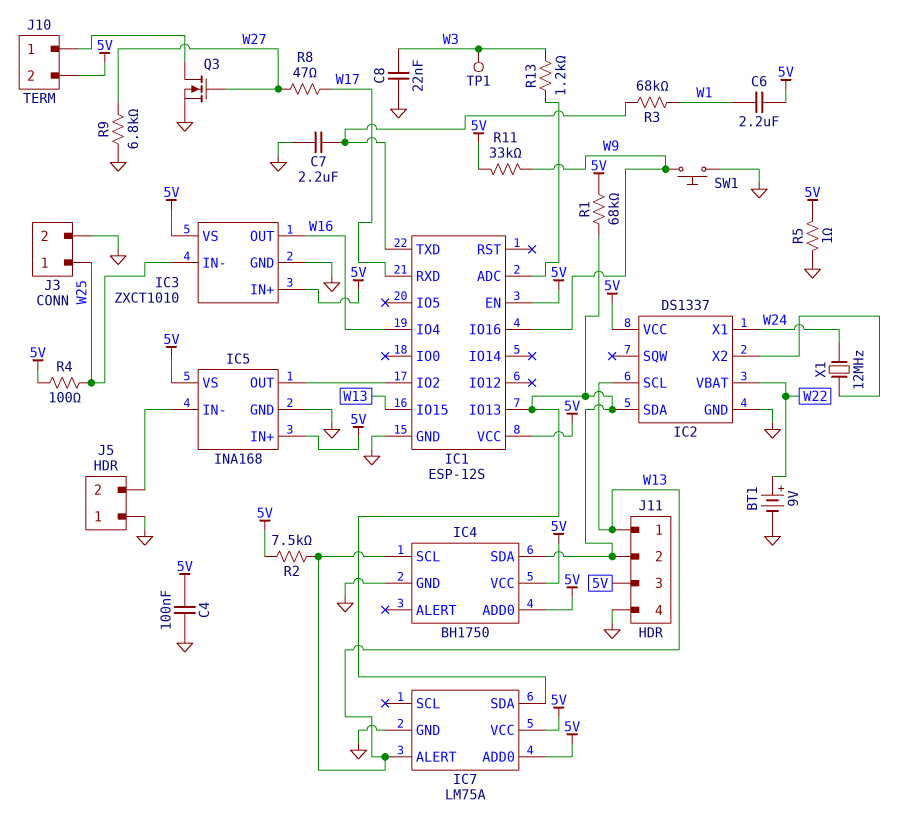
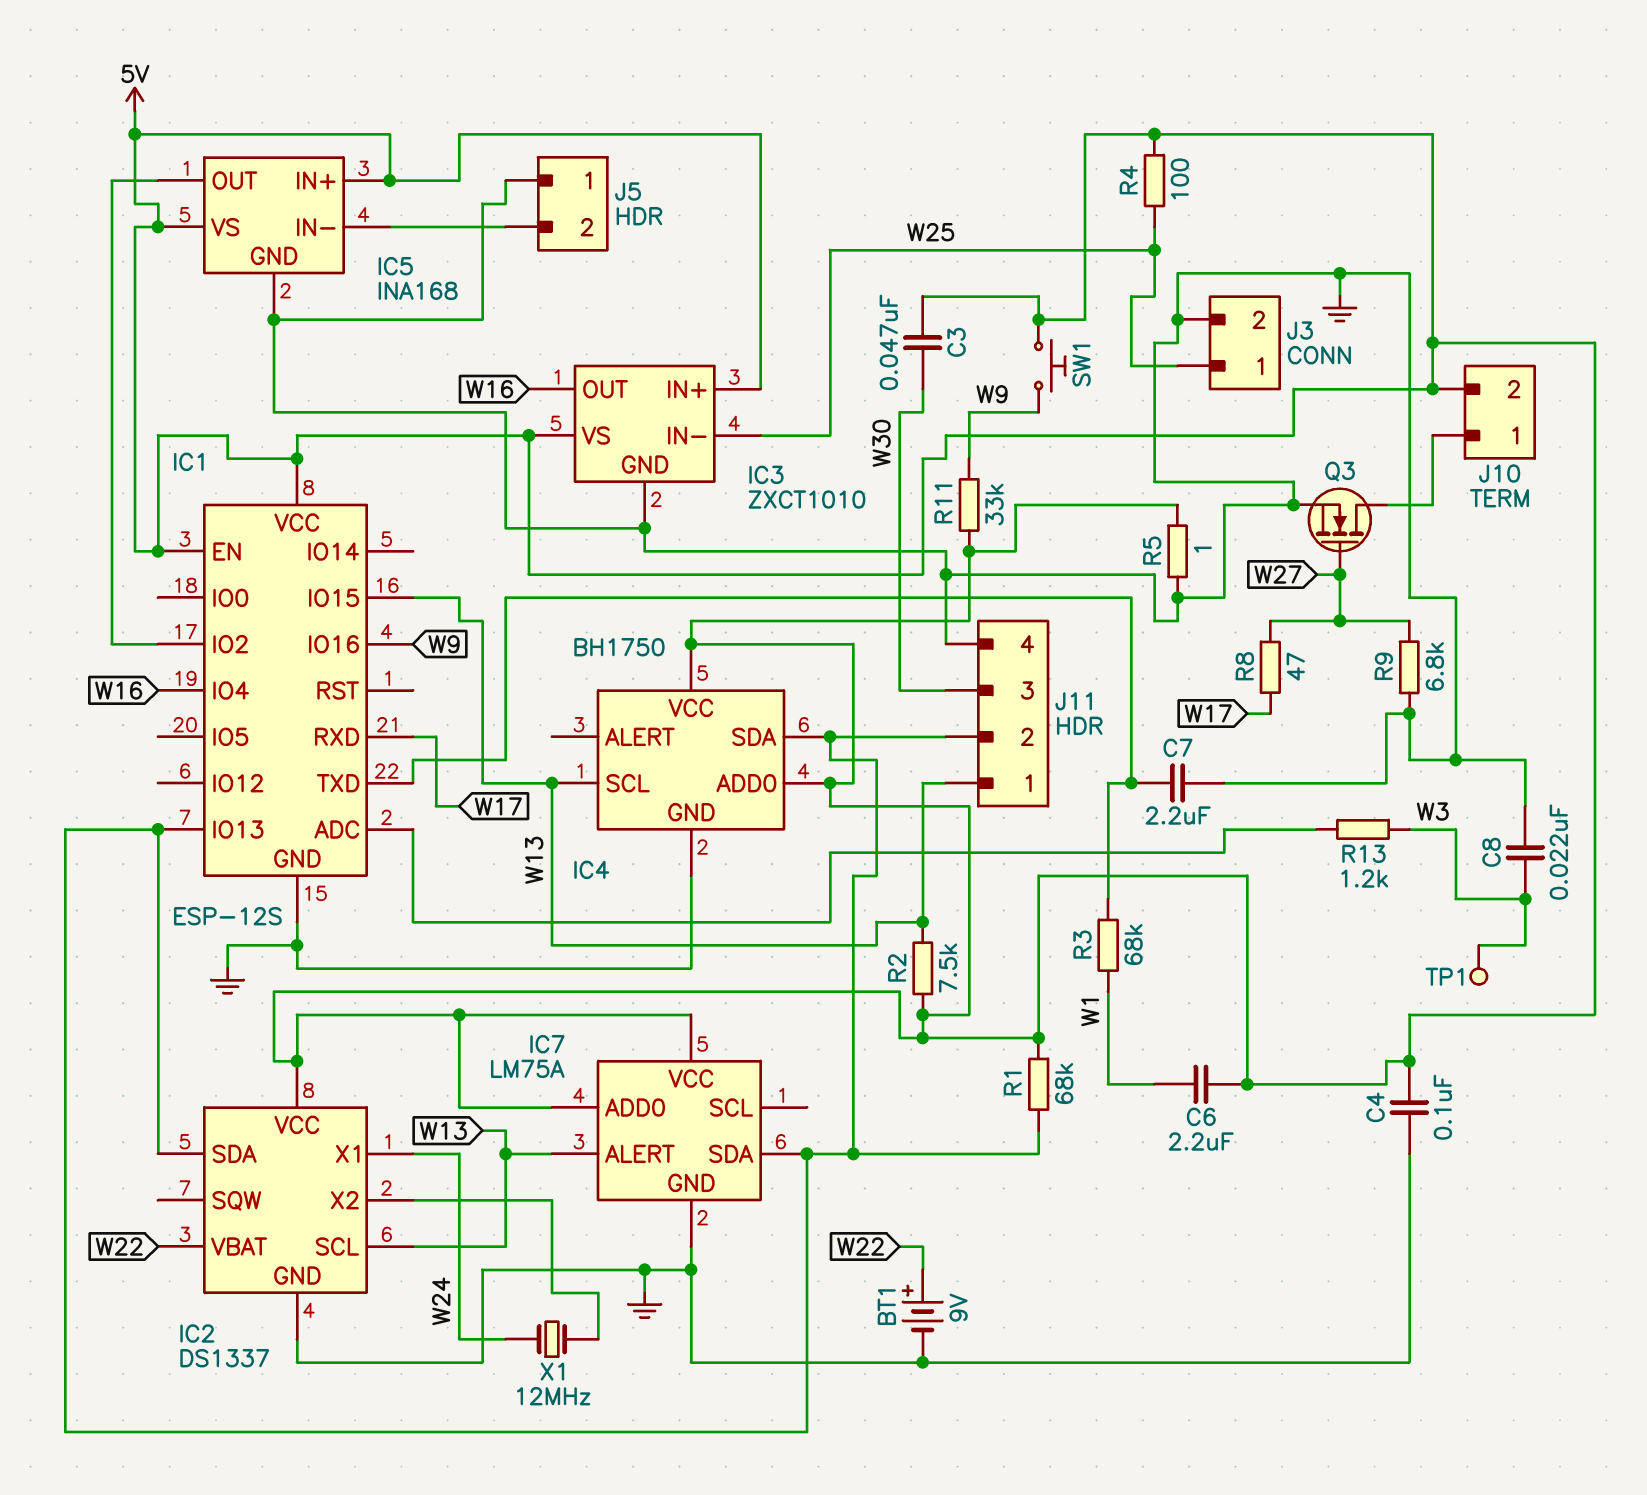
C3: none -> 47nF (5V, W30)
J11 pin 3: 5V -> W30
SW1: button (GND, W9) -> button (5V, W9)

